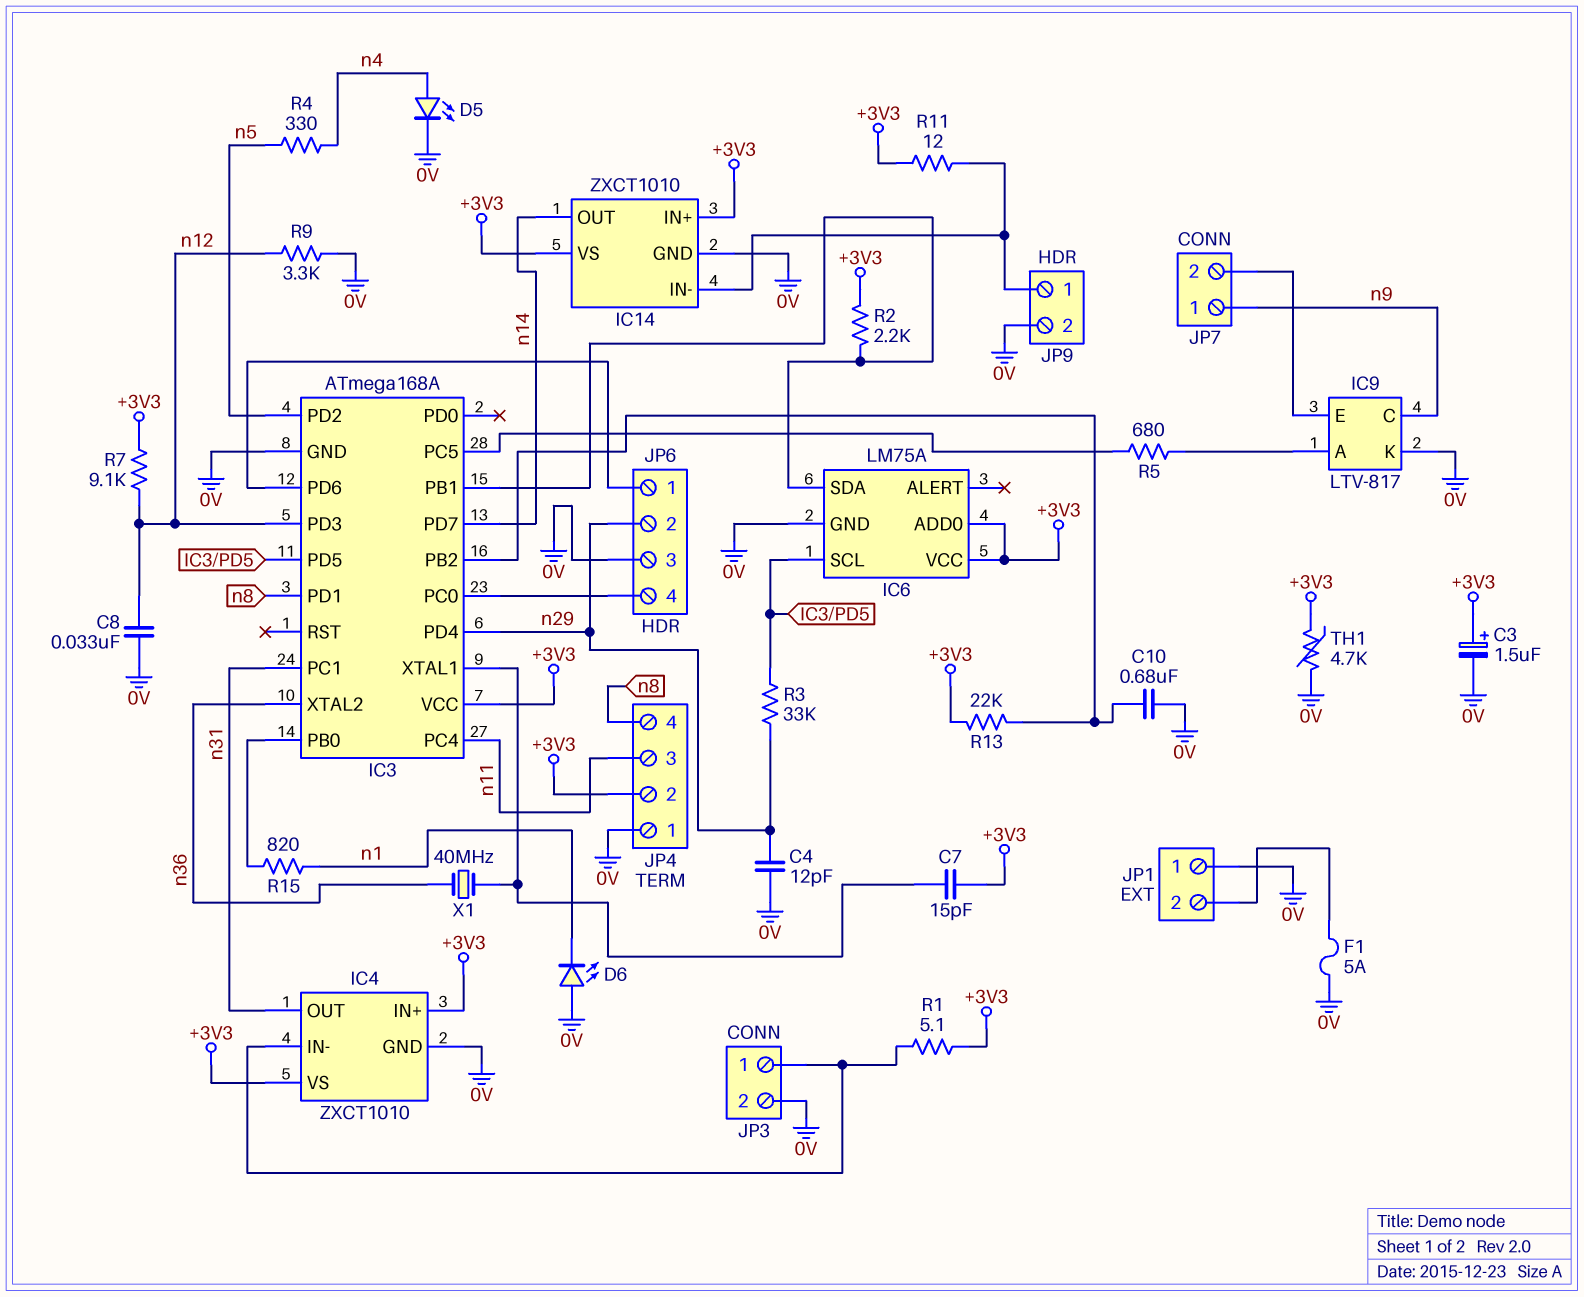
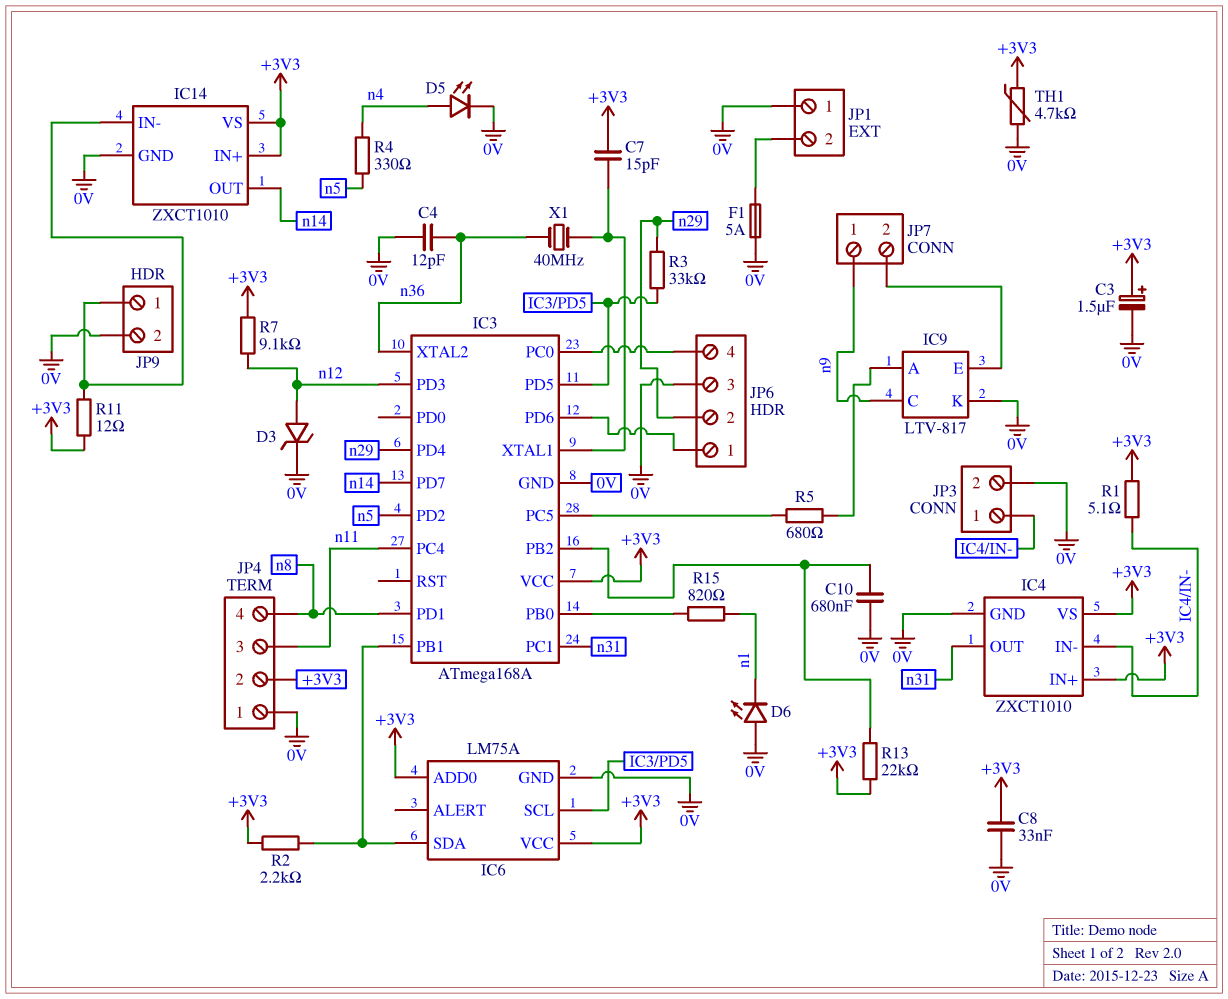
C4: 12pF (0V, n29) -> 12pF (0V, n36)
C8: 33nF (0V, n12) -> 33nF (+3V3, 0V)
D3: none -> zener (A n12, K 0V)
R9: 3.3k (0V, n12) -> none

